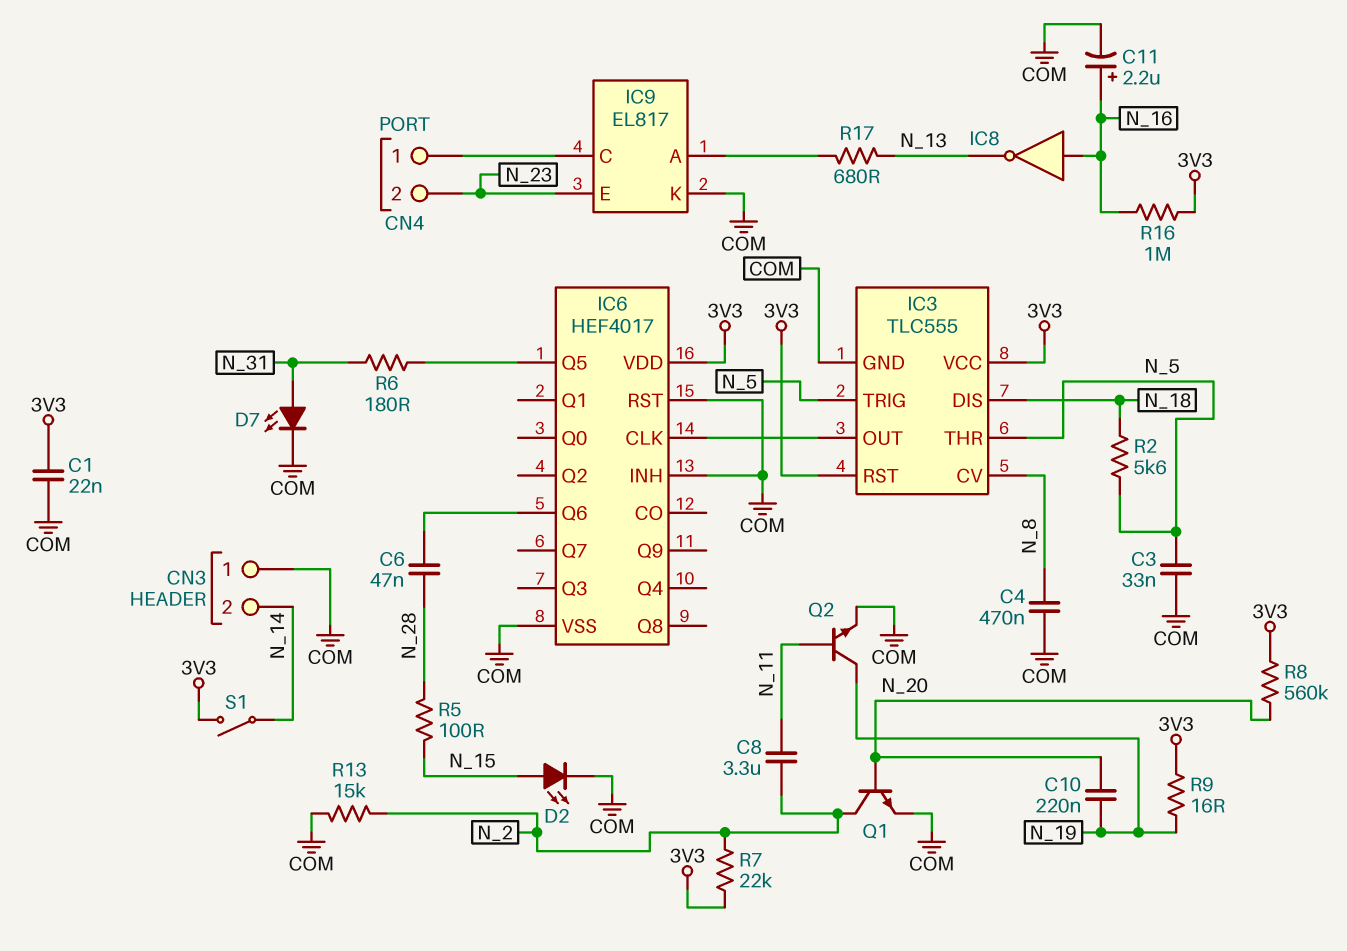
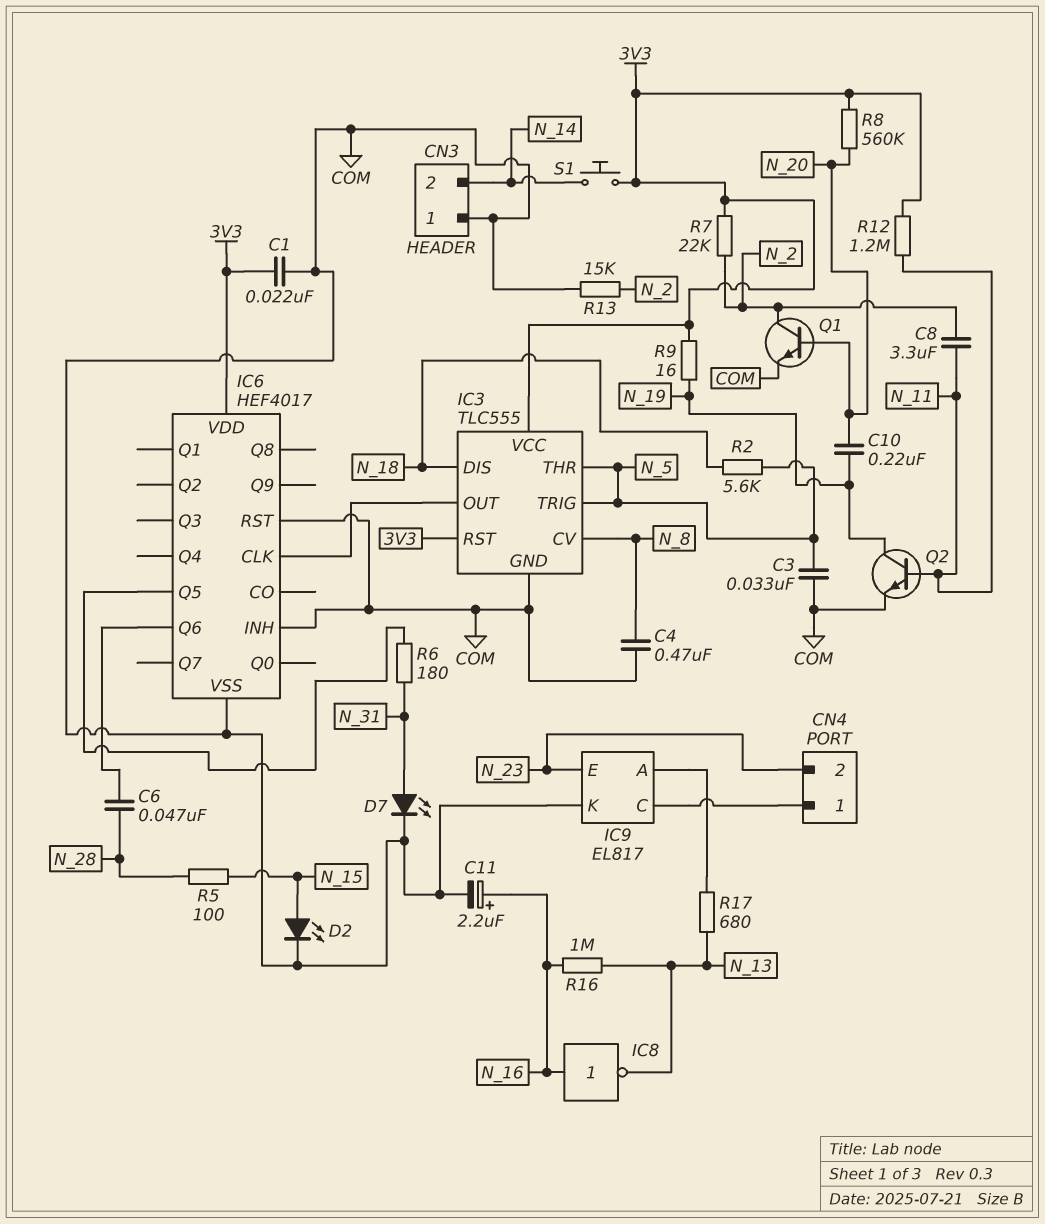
R12: none -> 1.2M (3V3, N_11)
R16: 1M (3V3, N_16) -> 1M (N_13, N_16)
S1: switch (3V3, N_14) -> button (3V3, N_14)

